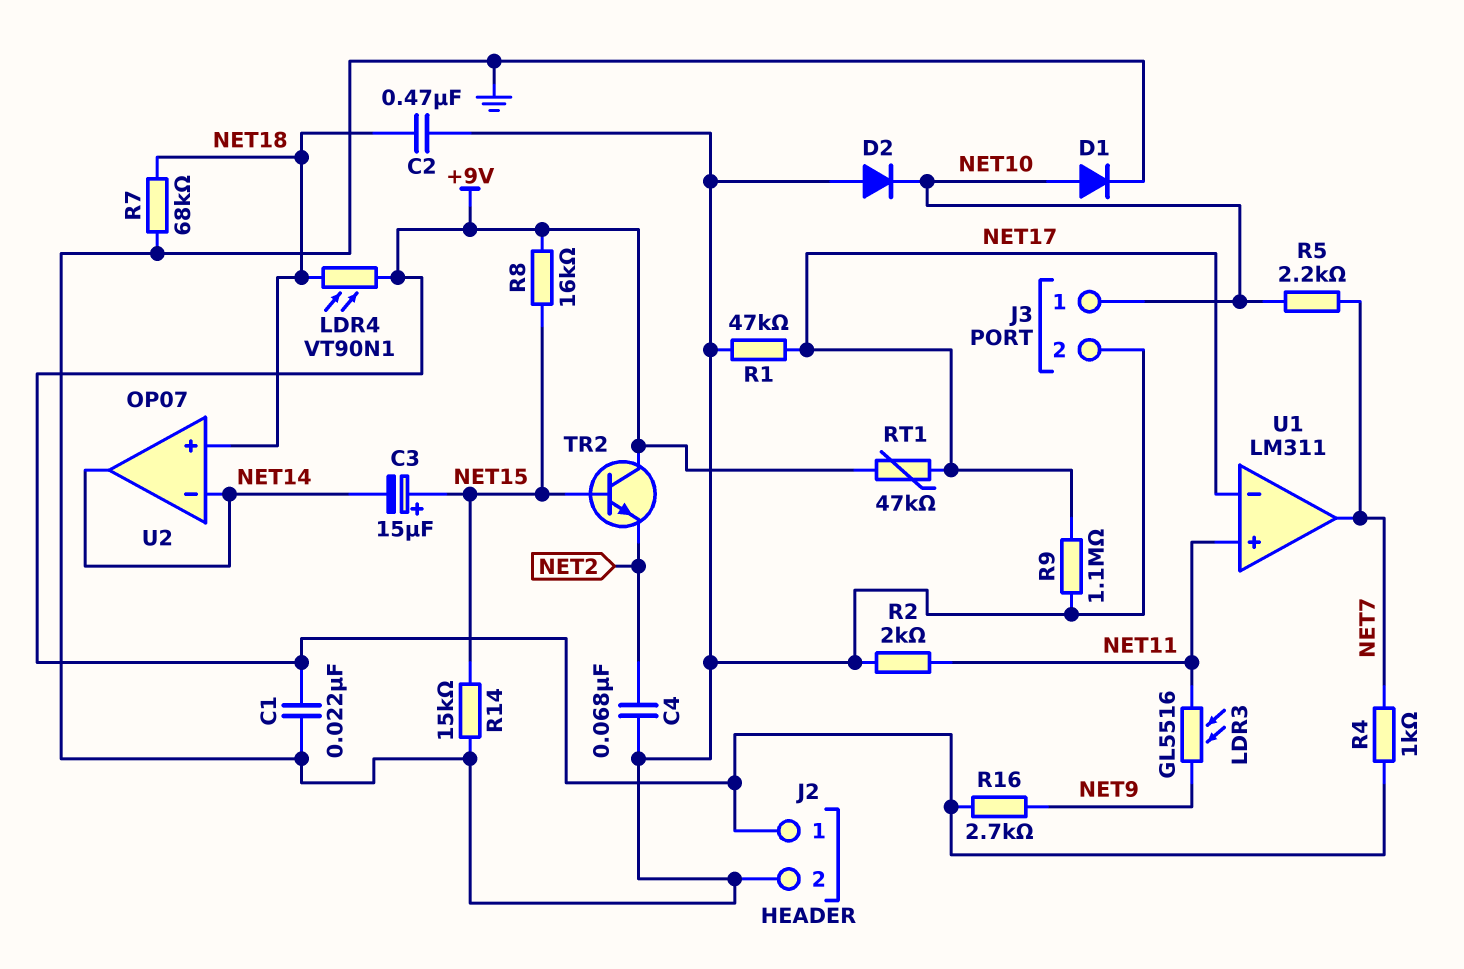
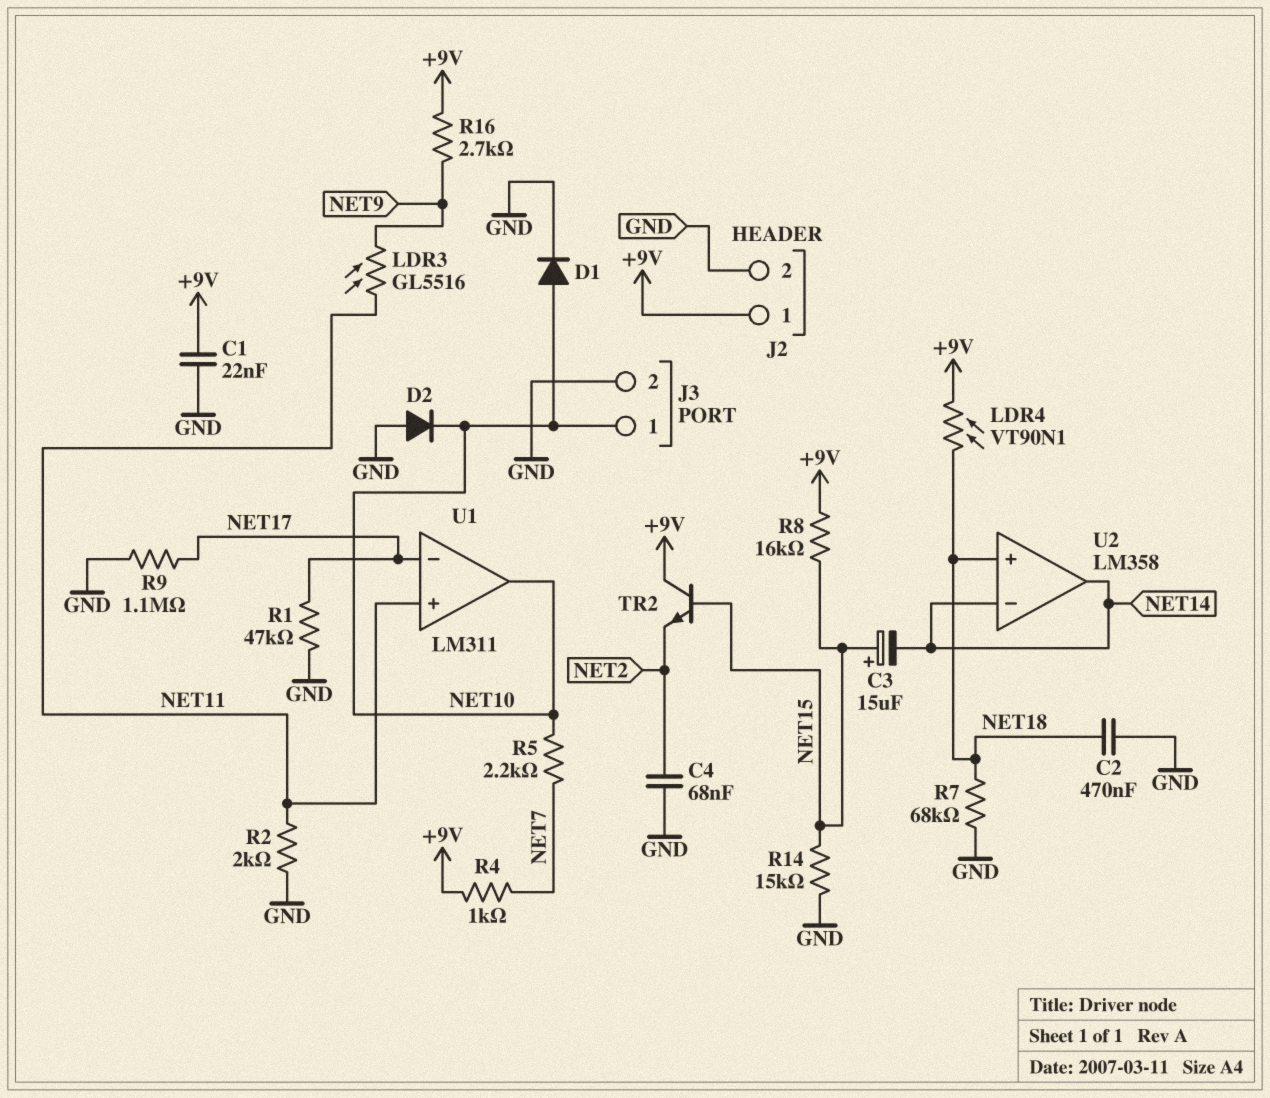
RT1: 47k (+9V, NET17) -> none
U1 pin out: NET7 -> NET10
U2: OP07 -> LM358

